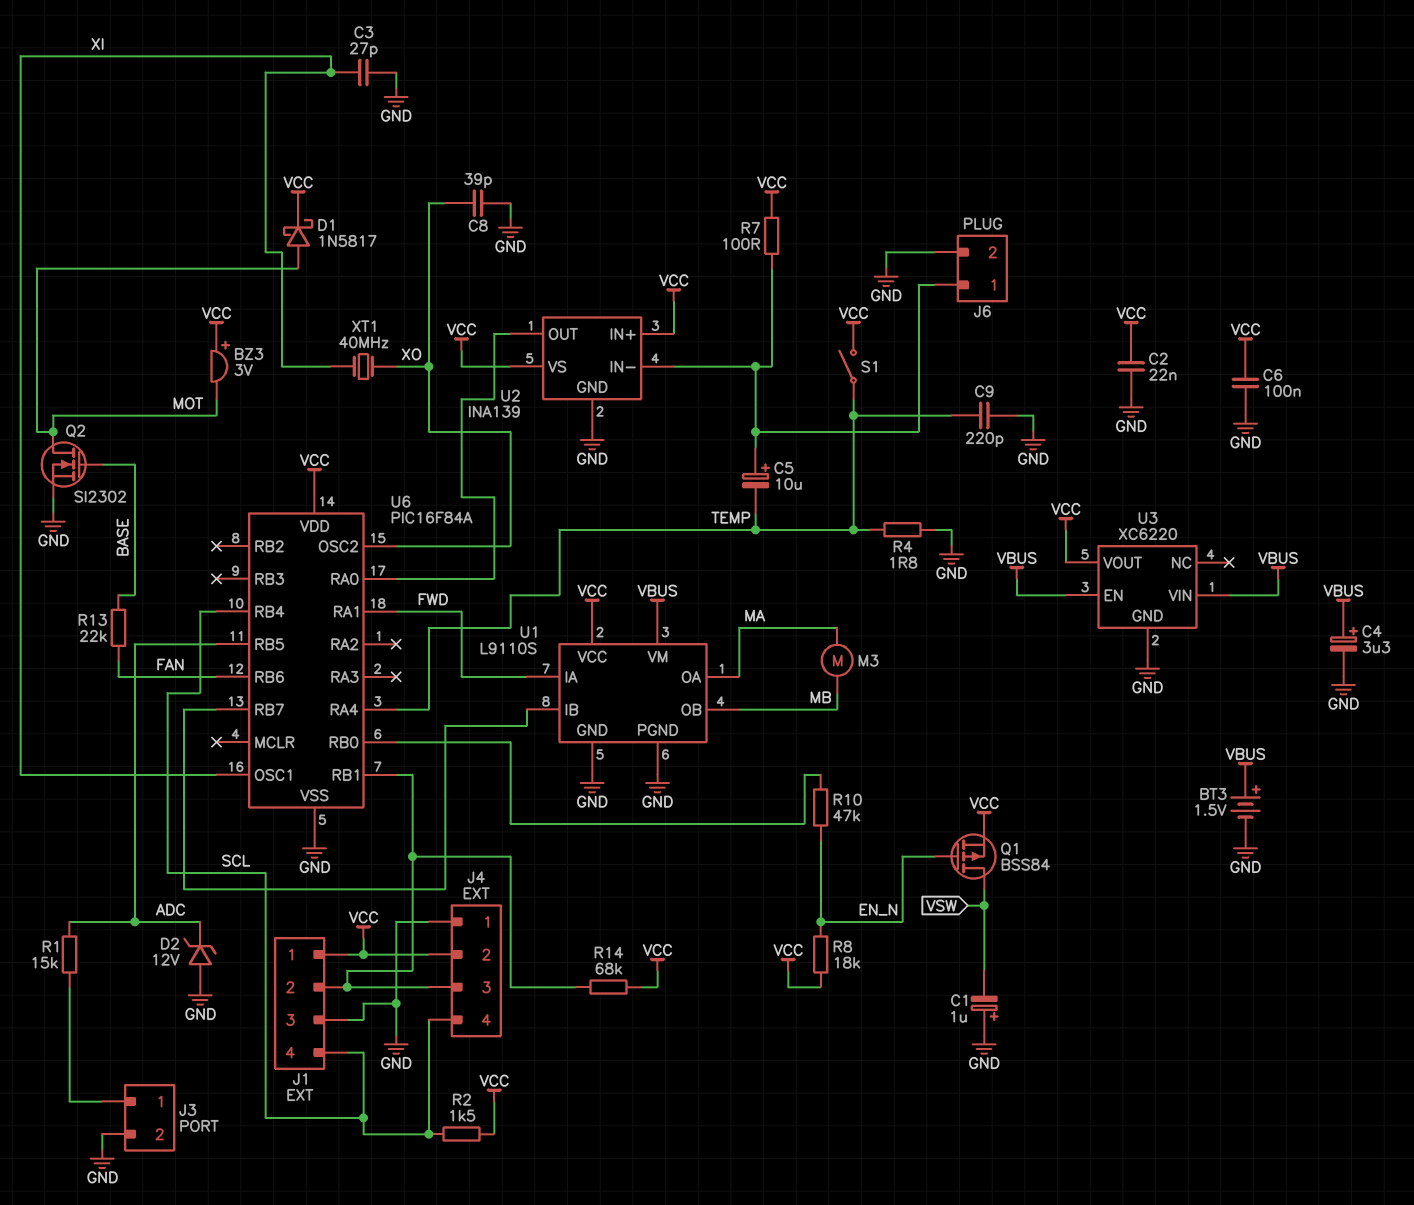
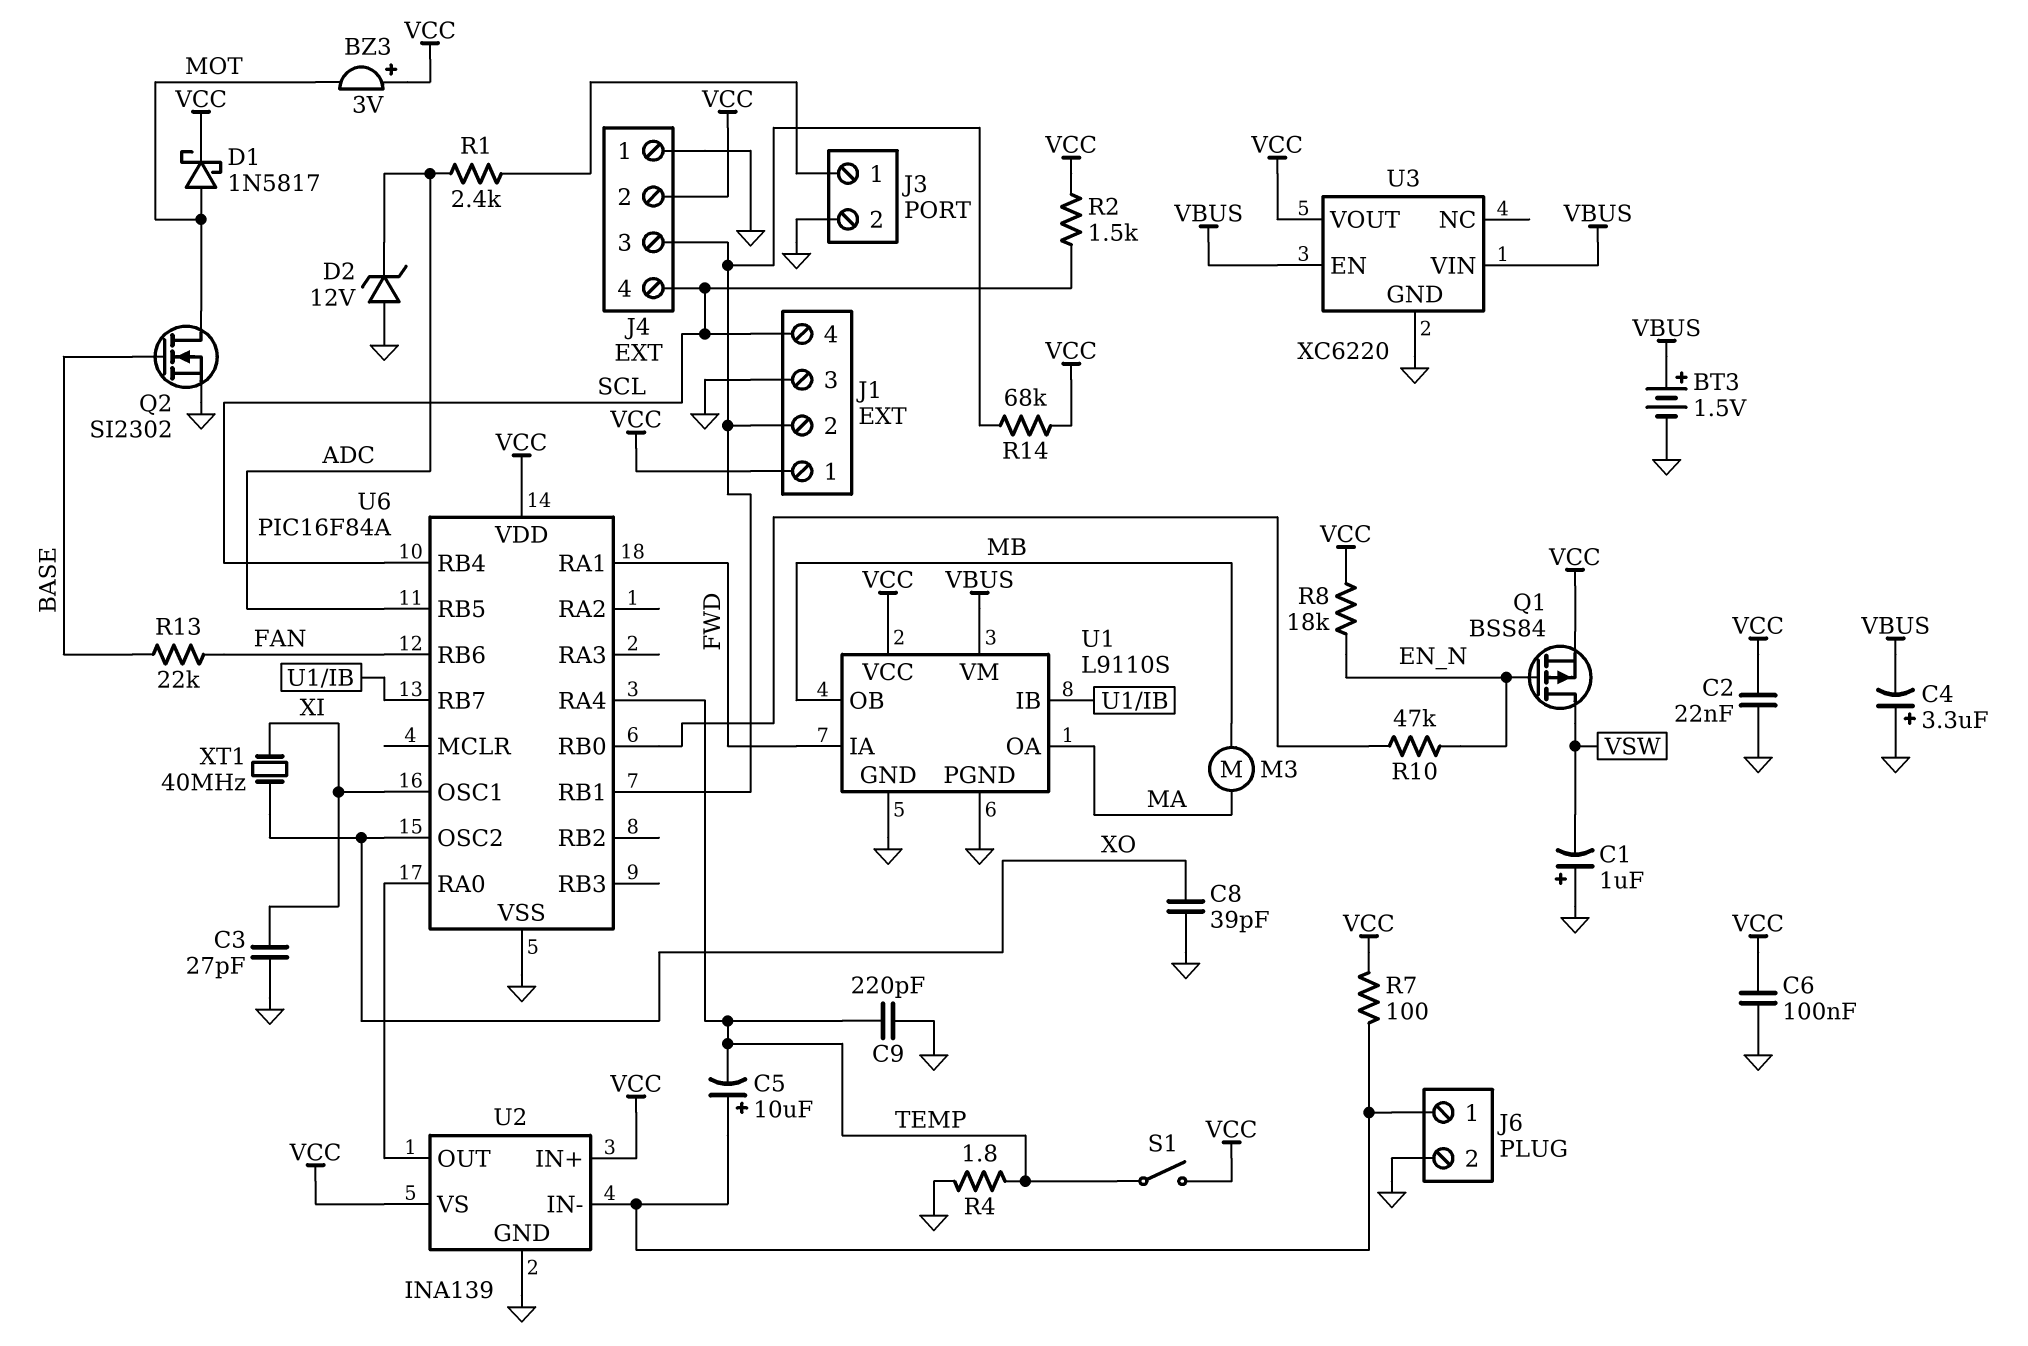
C4: 3.3uF (plus VBUS, minus GND) -> 3.3uF (plus GND, minus VBUS)
R1: 15k (ADC, J3/1) -> 2.4k (ADC, J3/1)

